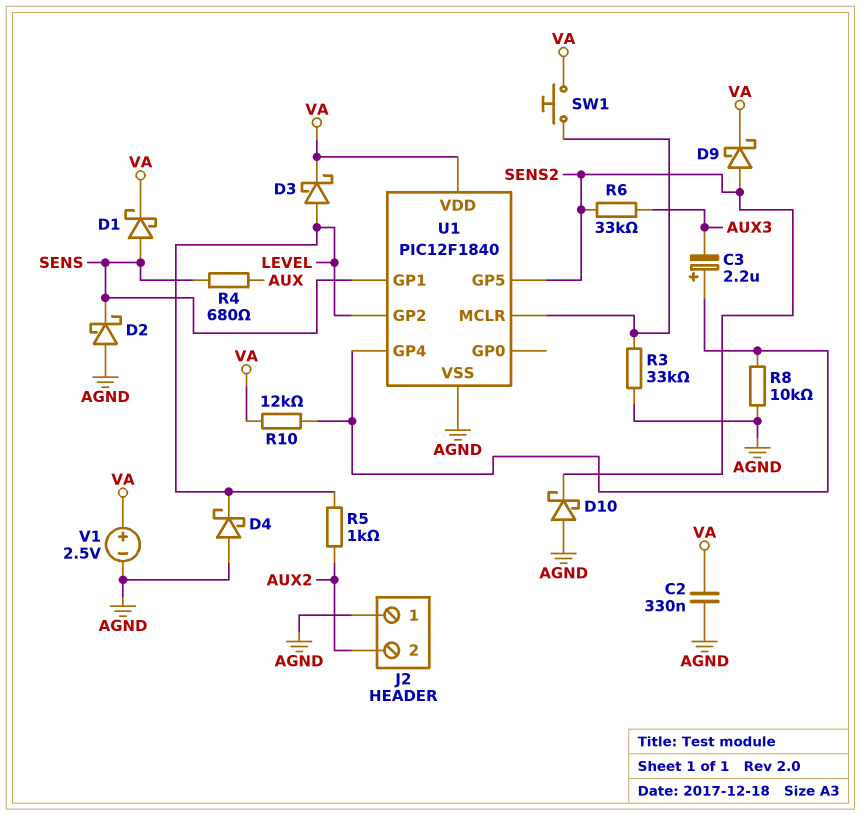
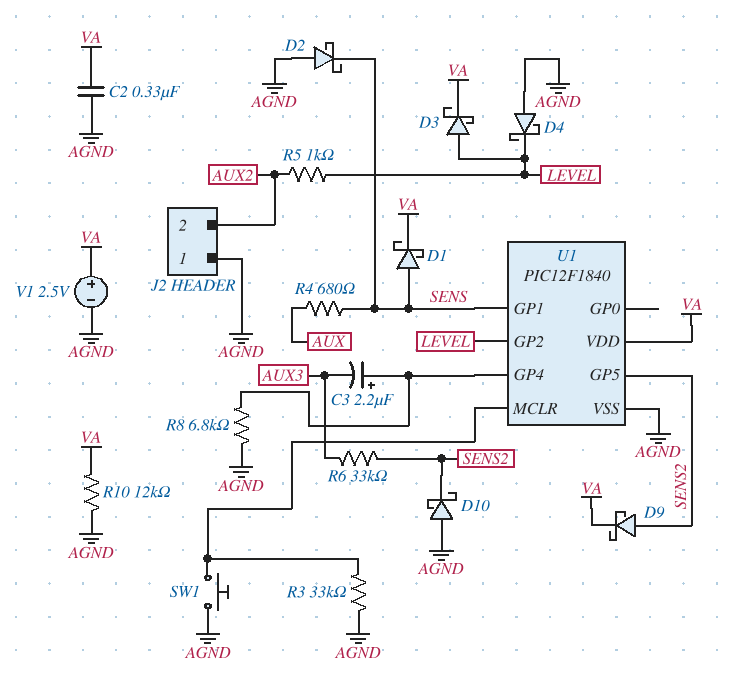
R8: 10k (AGND, U1/GP4) -> 6.8k (AGND, U1/GP4)
R10: 12k (U1/GP4, VA) -> 12k (AGND, VA)
SW1: button (U1/MCLR, VA) -> button (AGND, U1/MCLR)

